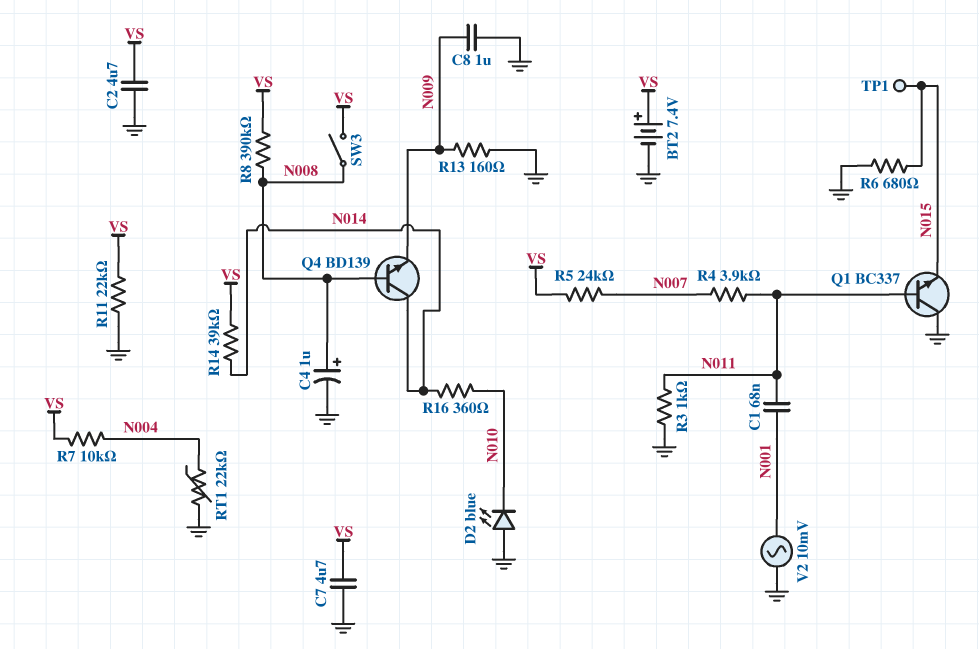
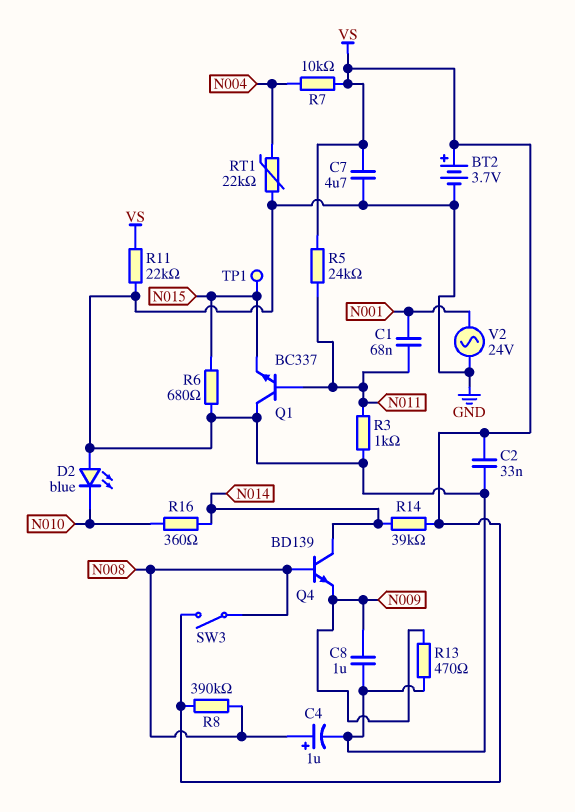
BT2: 7.4V (plus VS, minus GND) -> 3.7V (plus VS, minus GND)
C2: 4.7uF (GND, VS) -> 33nF (GND, VS)
R4: 3.9k (N007, N011) -> none
R5: 24k (N007, VS) -> 24k (N011, VS)
R13: 160 (GND, N009) -> 470 (GND, N009)
V2: AC 10mV (GND, N001) -> AC 24V (GND, N001)

